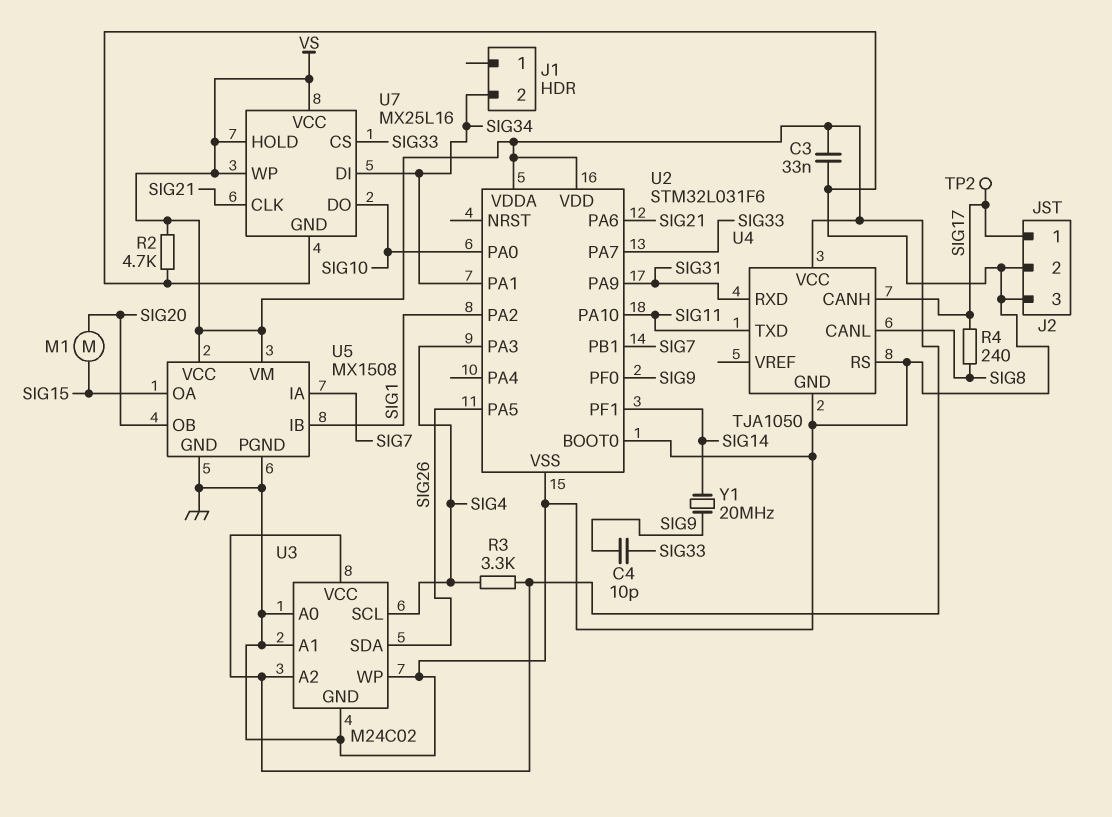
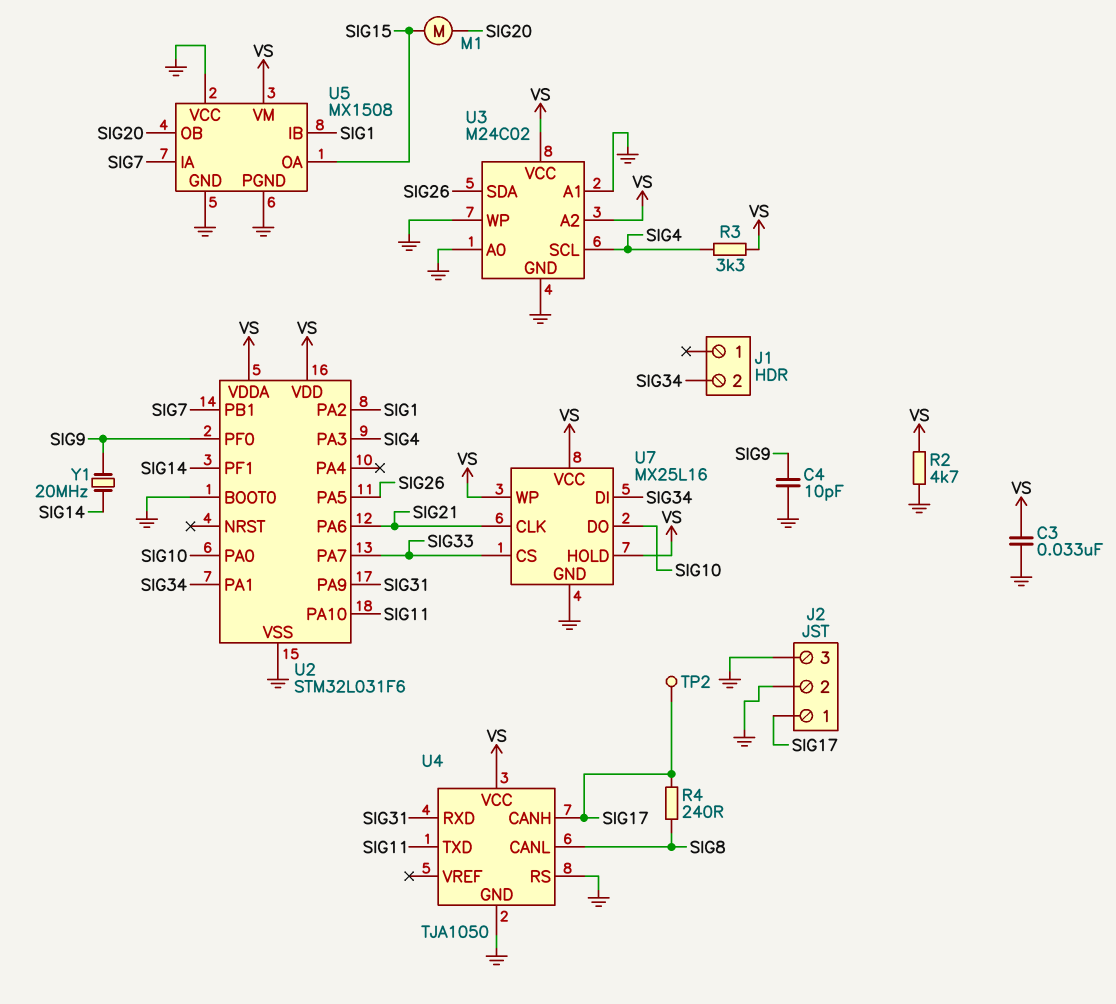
C4: 10pF (SIG9, SIG33) -> 10pF (GND, SIG9)
U5 pin VCC: VS -> GND

